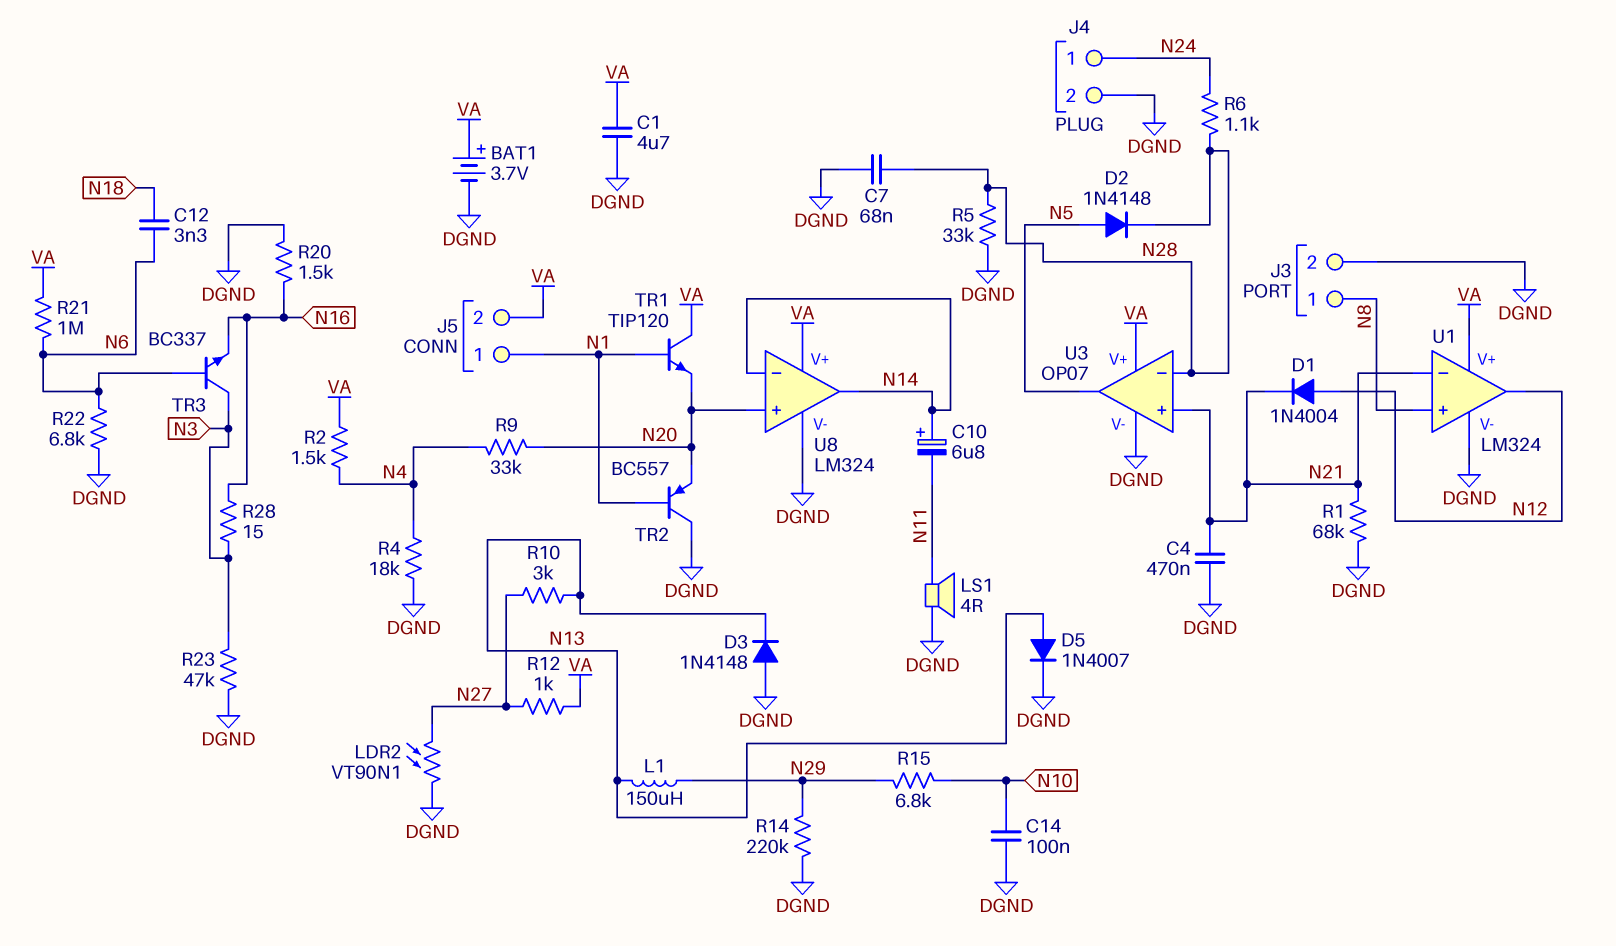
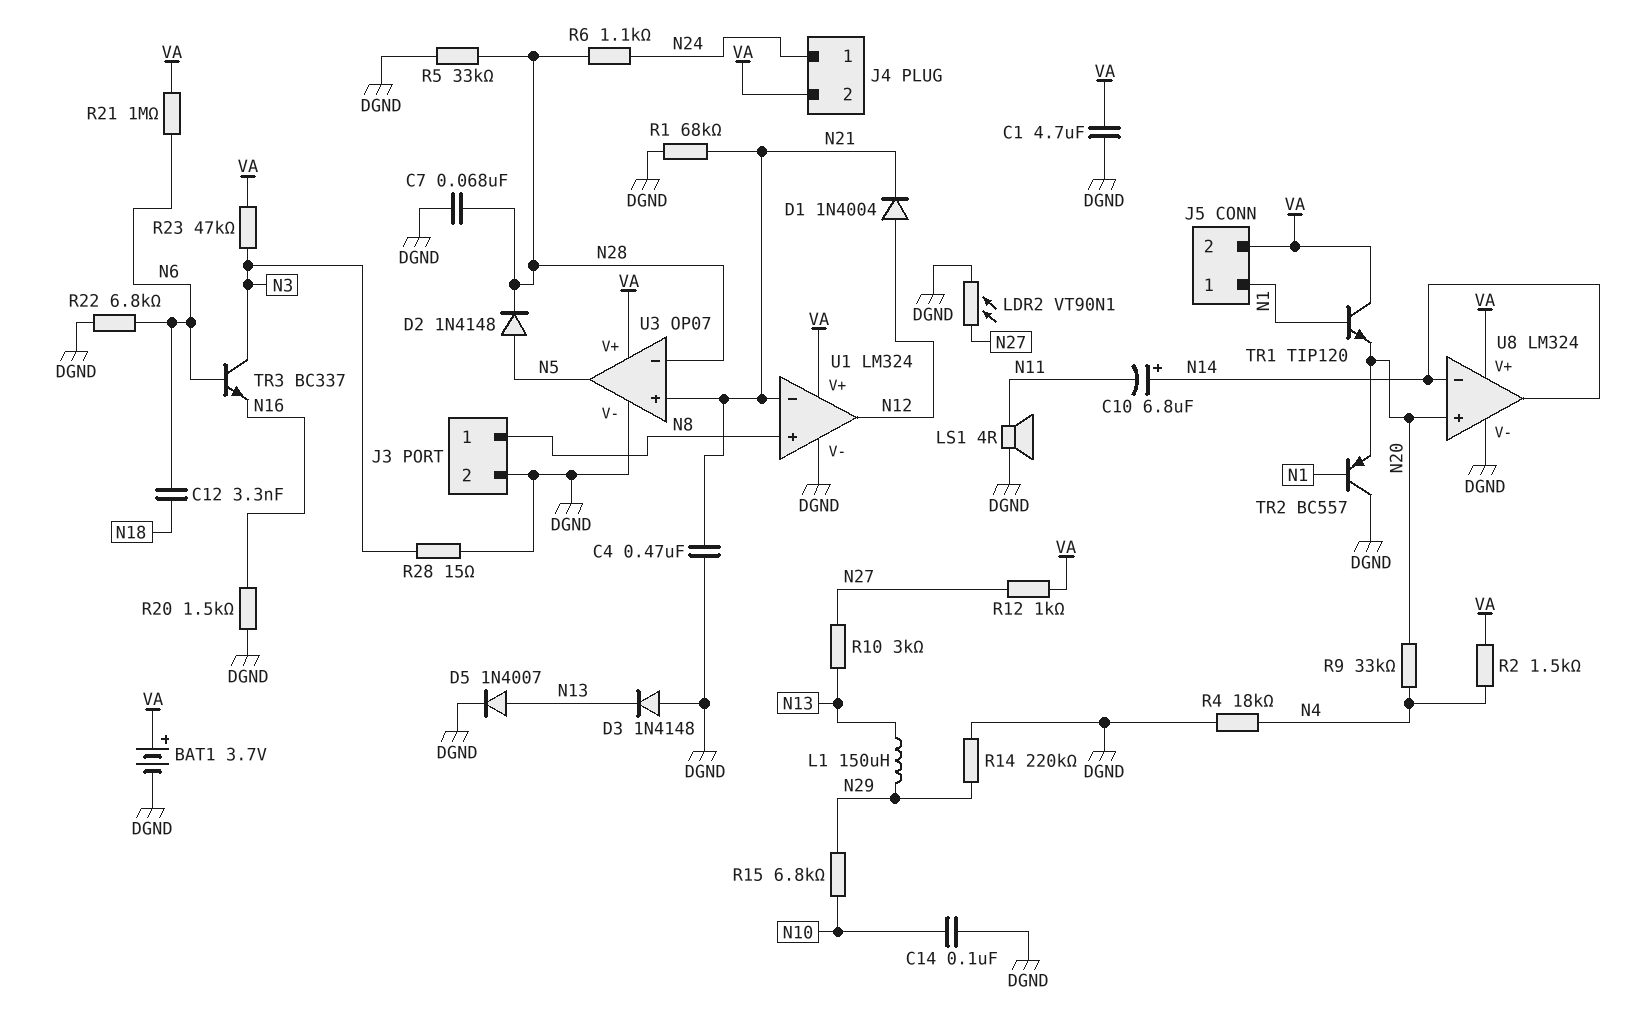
J4 pin 2: DGND -> VA
R23: 47k (DGND, N3) -> 47k (N3, VA)
R28: 15 (N3, N16) -> 15 (DGND, N3)

